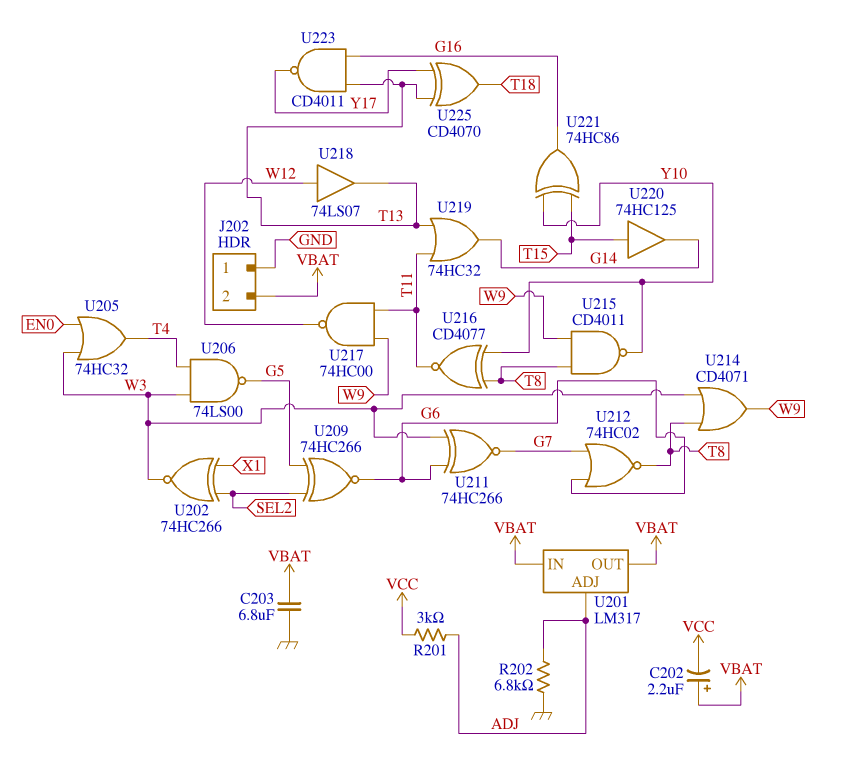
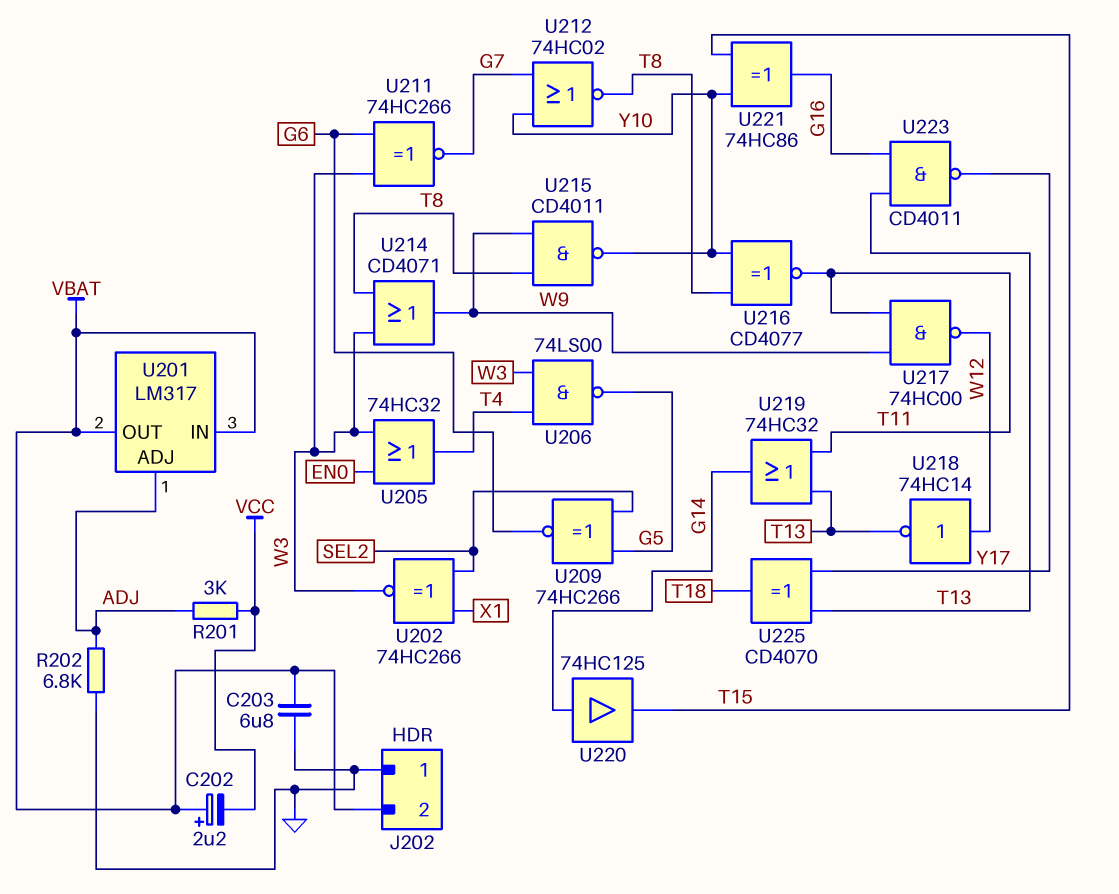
U212: NOR 74HC02 (in G6, in G7, out T8) -> NOR 74HC02 (in G7, in Y10, out T8)
U218: buffer 74LS07 (in W12, out T13) -> NOT 74HC14 (in W12, out T13)
U220: buffer 74HC125 (in T15, out G14) -> buffer 74HC125 (in G14, out T15)

